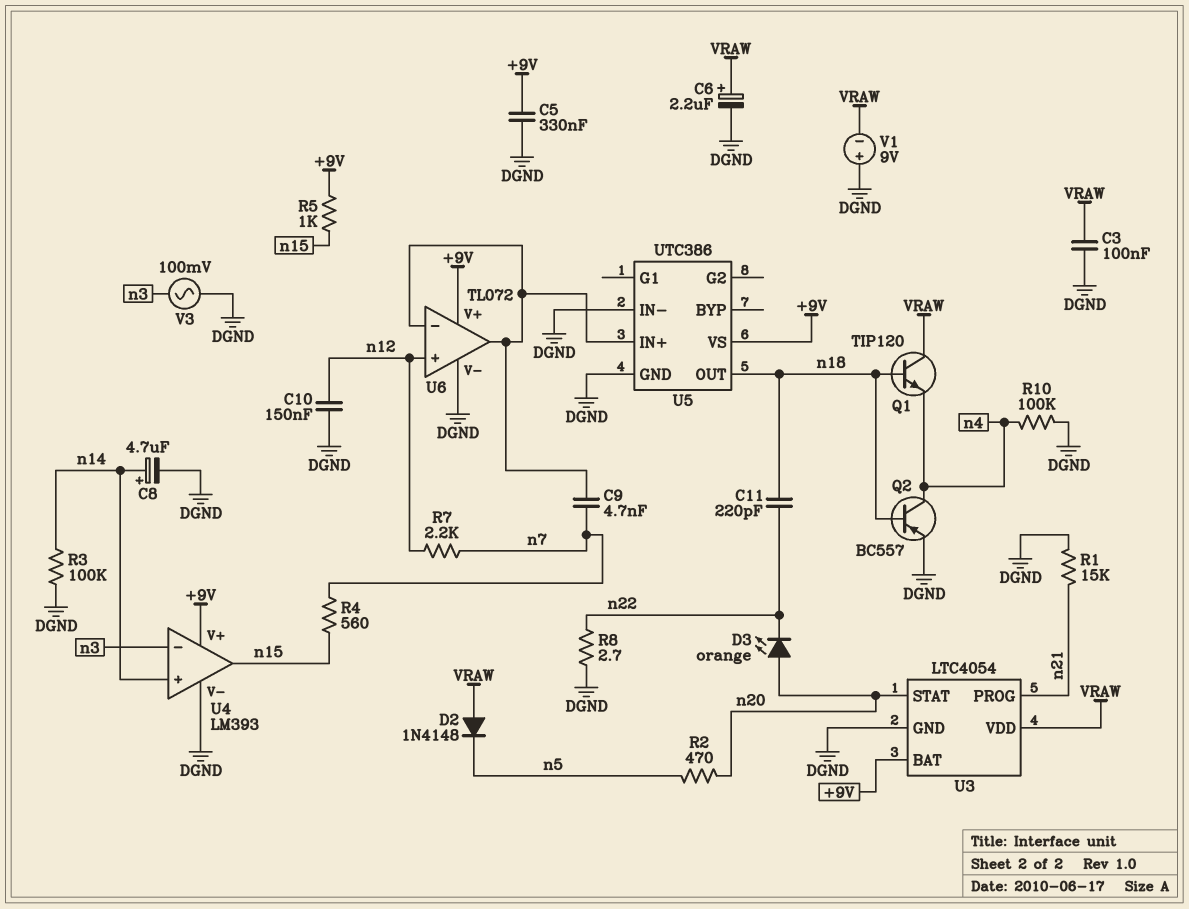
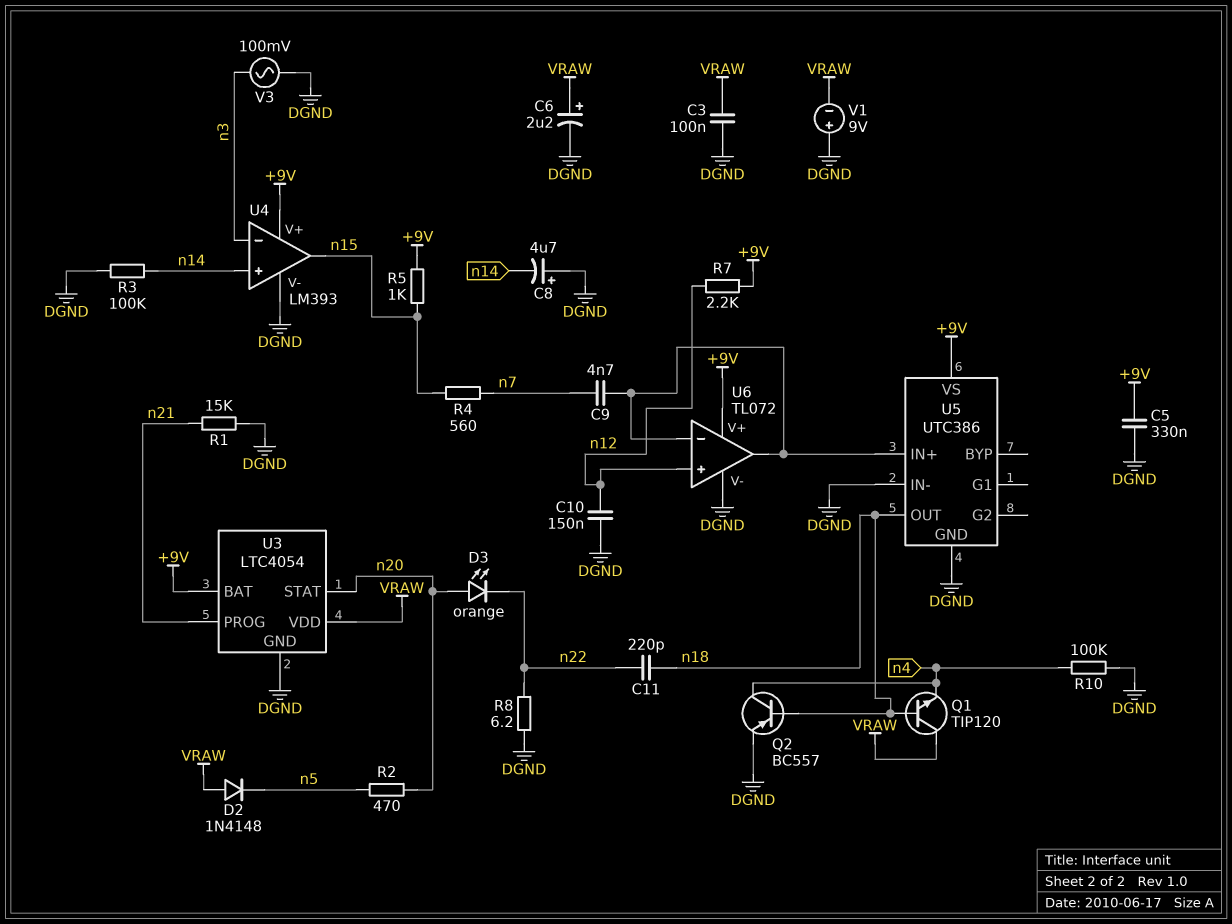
C8: 4.7uF (plus n14, minus DGND) -> 4.7uF (plus DGND, minus n14)
R7: 2.2k (n7, n12) -> 2.2k (+9V, n12)
R8: 2.7 (DGND, n22) -> 6.2 (DGND, n22)

